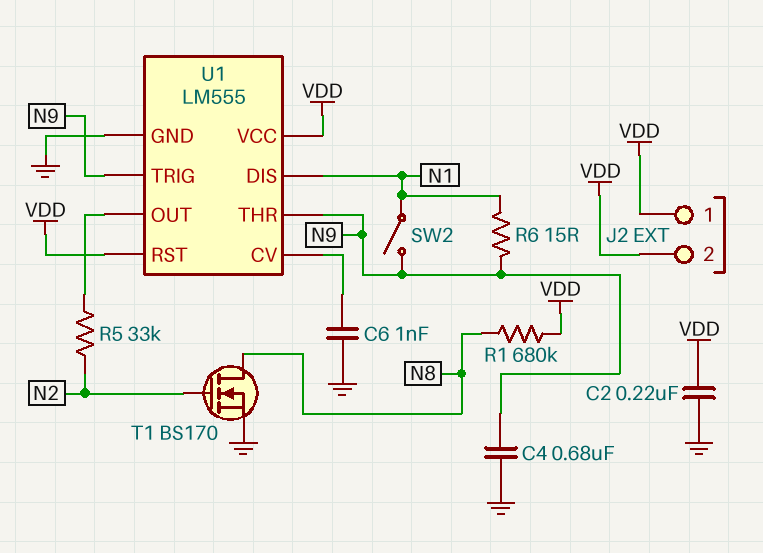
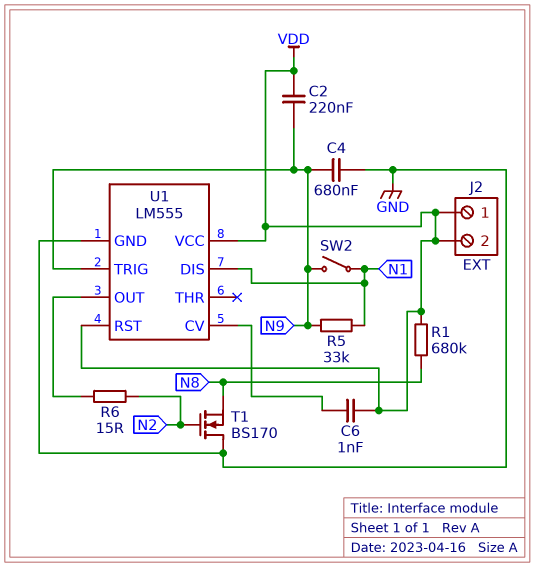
C2: 220nF (GND, VDD) -> 220nF (N9, VDD)
C6: 1nF (GND, U1/CV) -> 1nF (U1/CV, VDD)
R5: 33k (N2, U1/OUT) -> 33k (N1, N9)
R6: 15 (N1, N9) -> 15 (N2, U1/OUT)
T1: NMOS BS170 (G N2, D N8, S GND) -> NMOS BS170 (G N2, D GND, S N8)
U1 pin THR: N9 -> none

